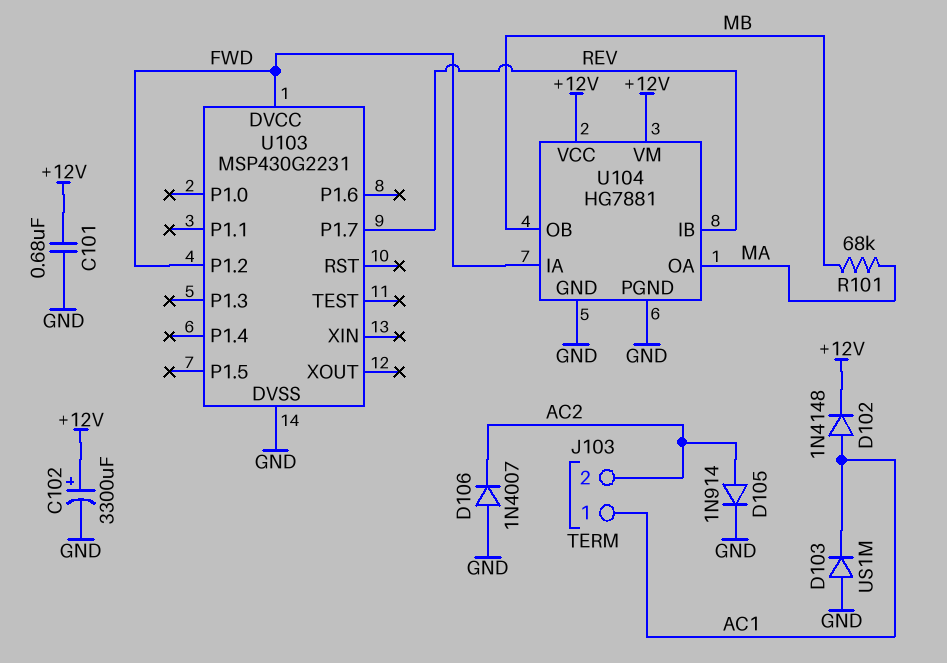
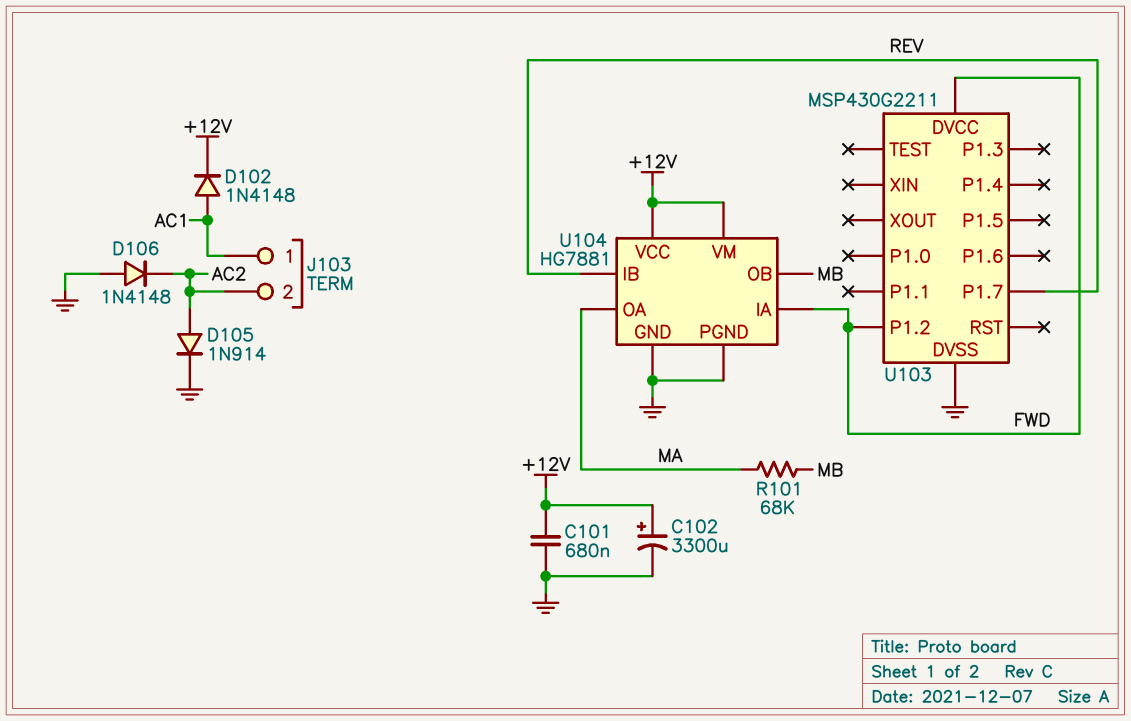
D103: diode US1M (A GND, K AC1) -> none
D106: diode 1N4007 (A GND, K AC2) -> diode 1N4148 (A GND, K AC2)
U103: MSP430G2231 -> MSP430G2211

